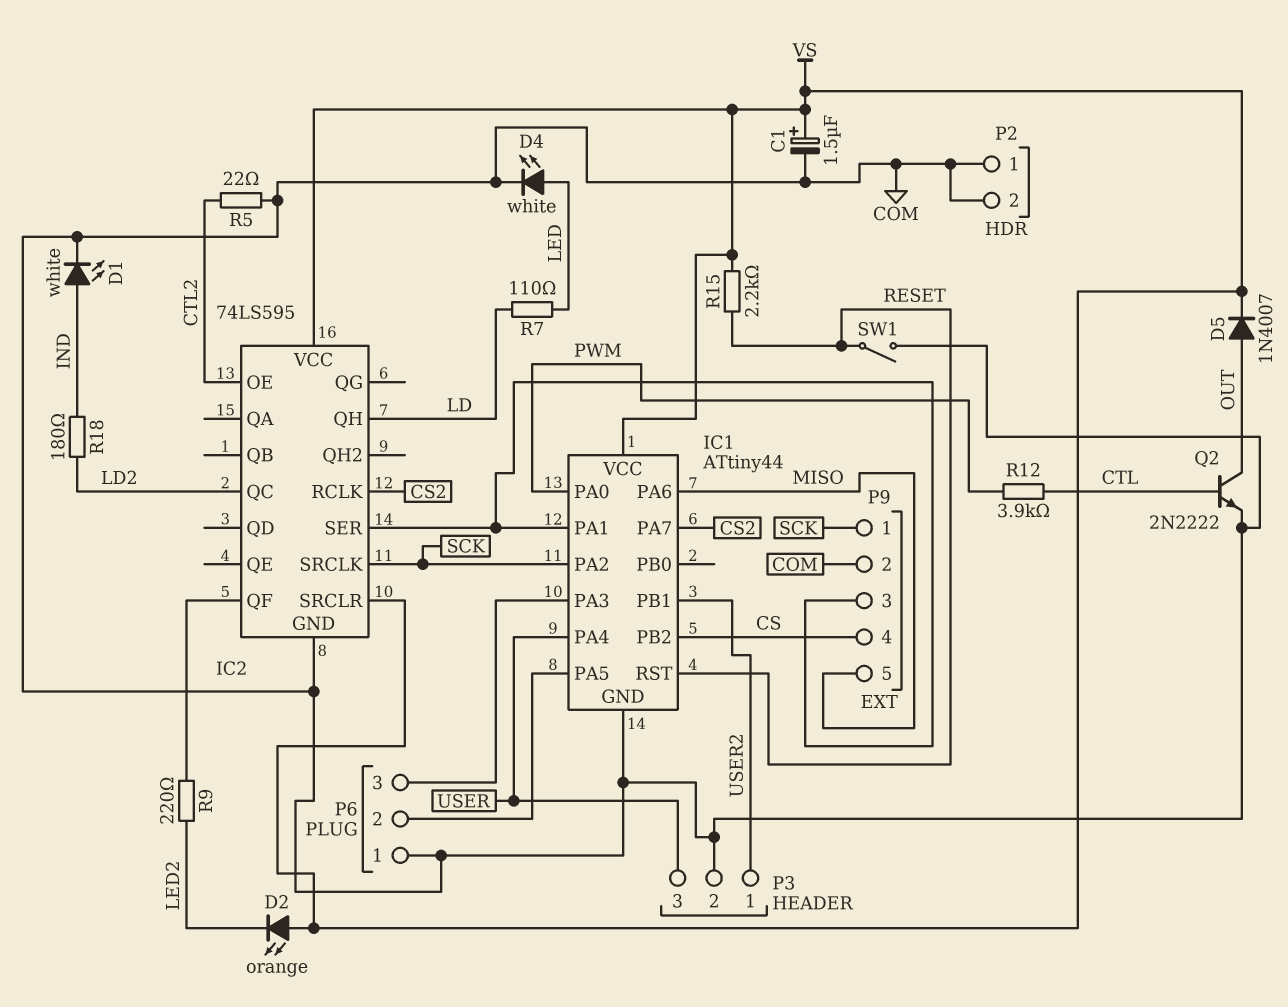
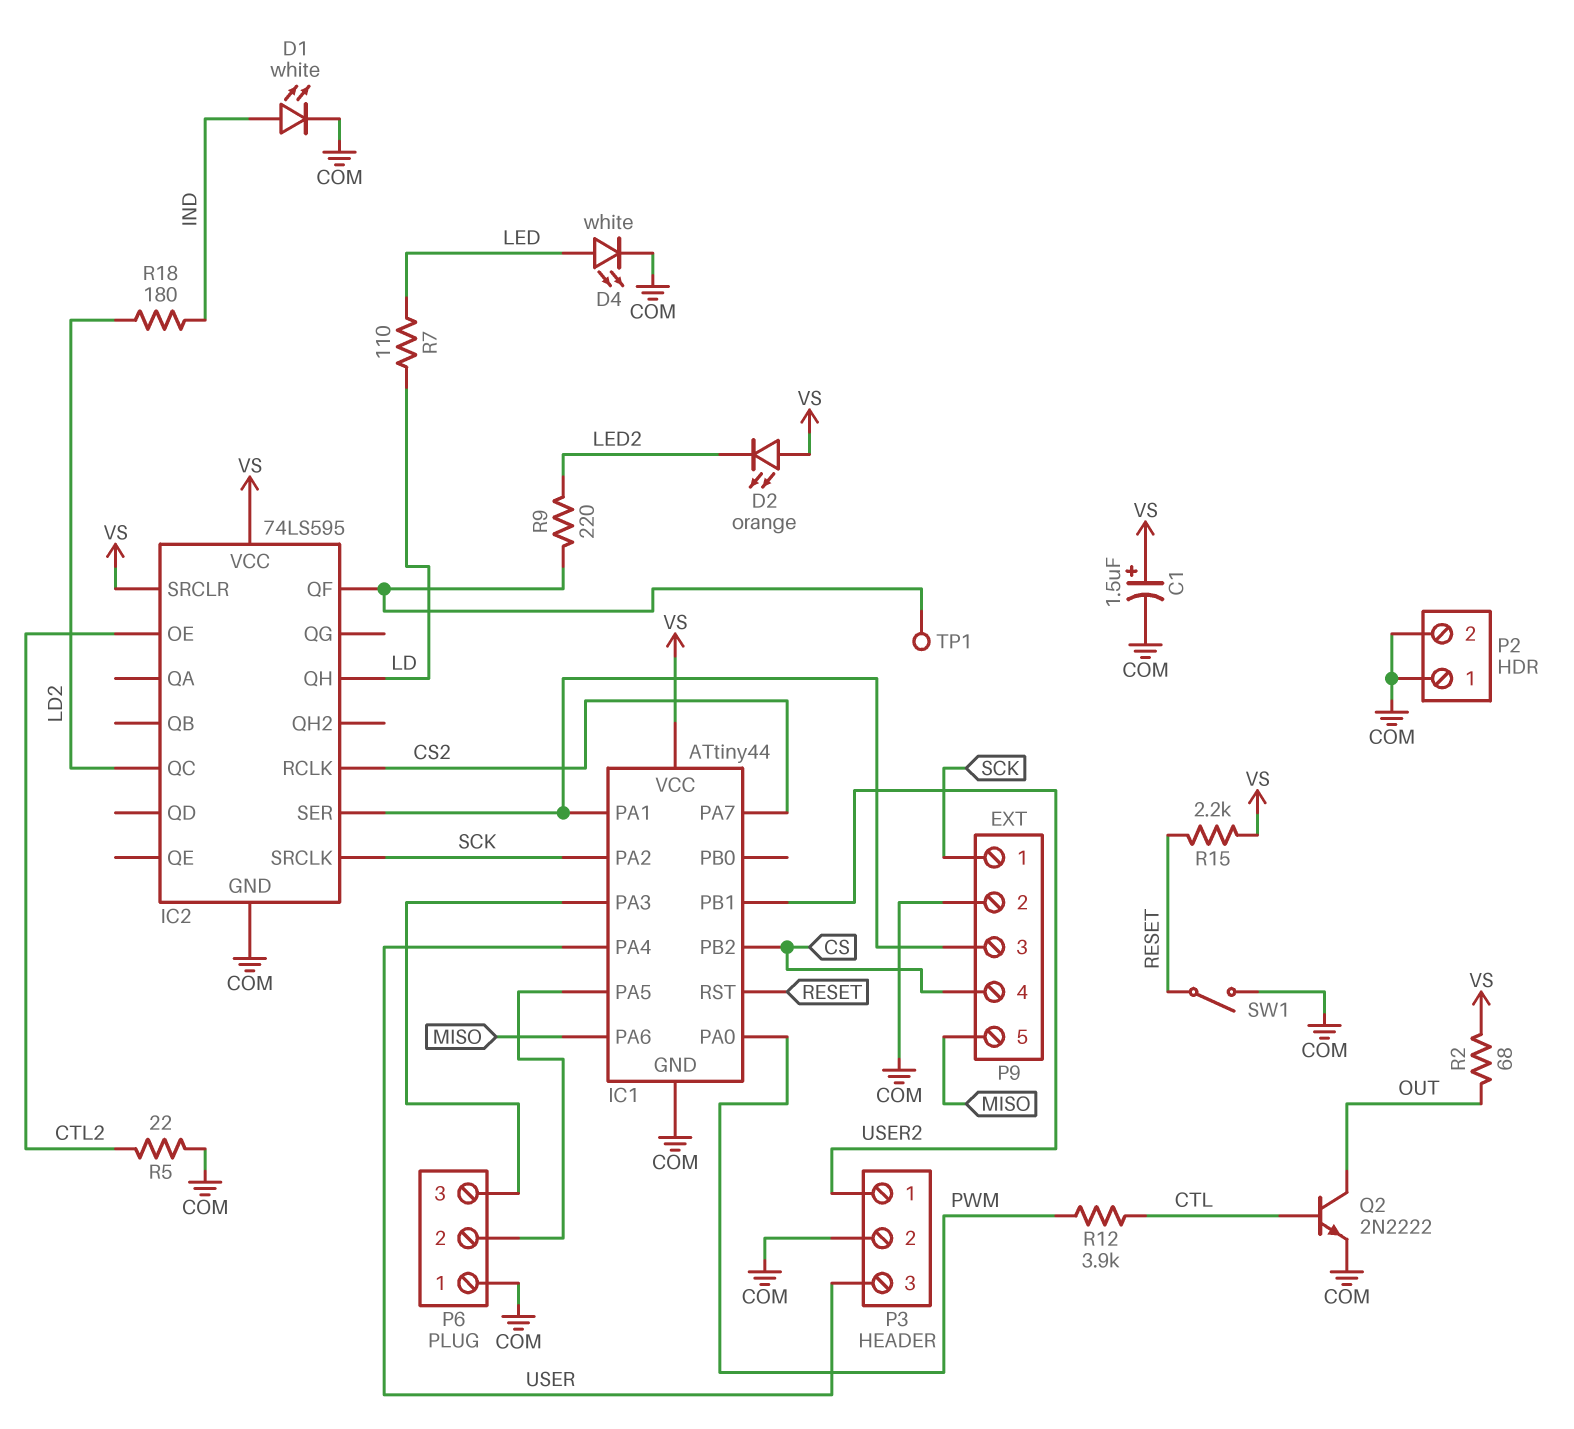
D5: diode 1N4007 (A OUT, K VS) -> none
R2: none -> 68 (OUT, VS)
TP1: none -> test point (IC2/QF)

